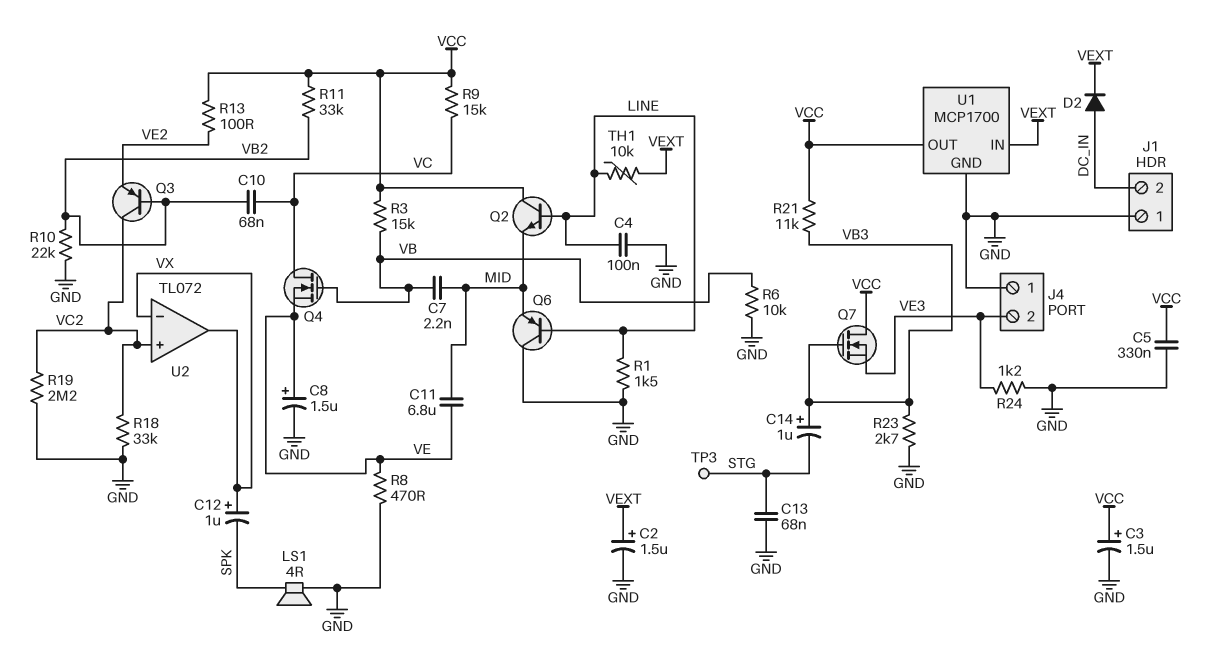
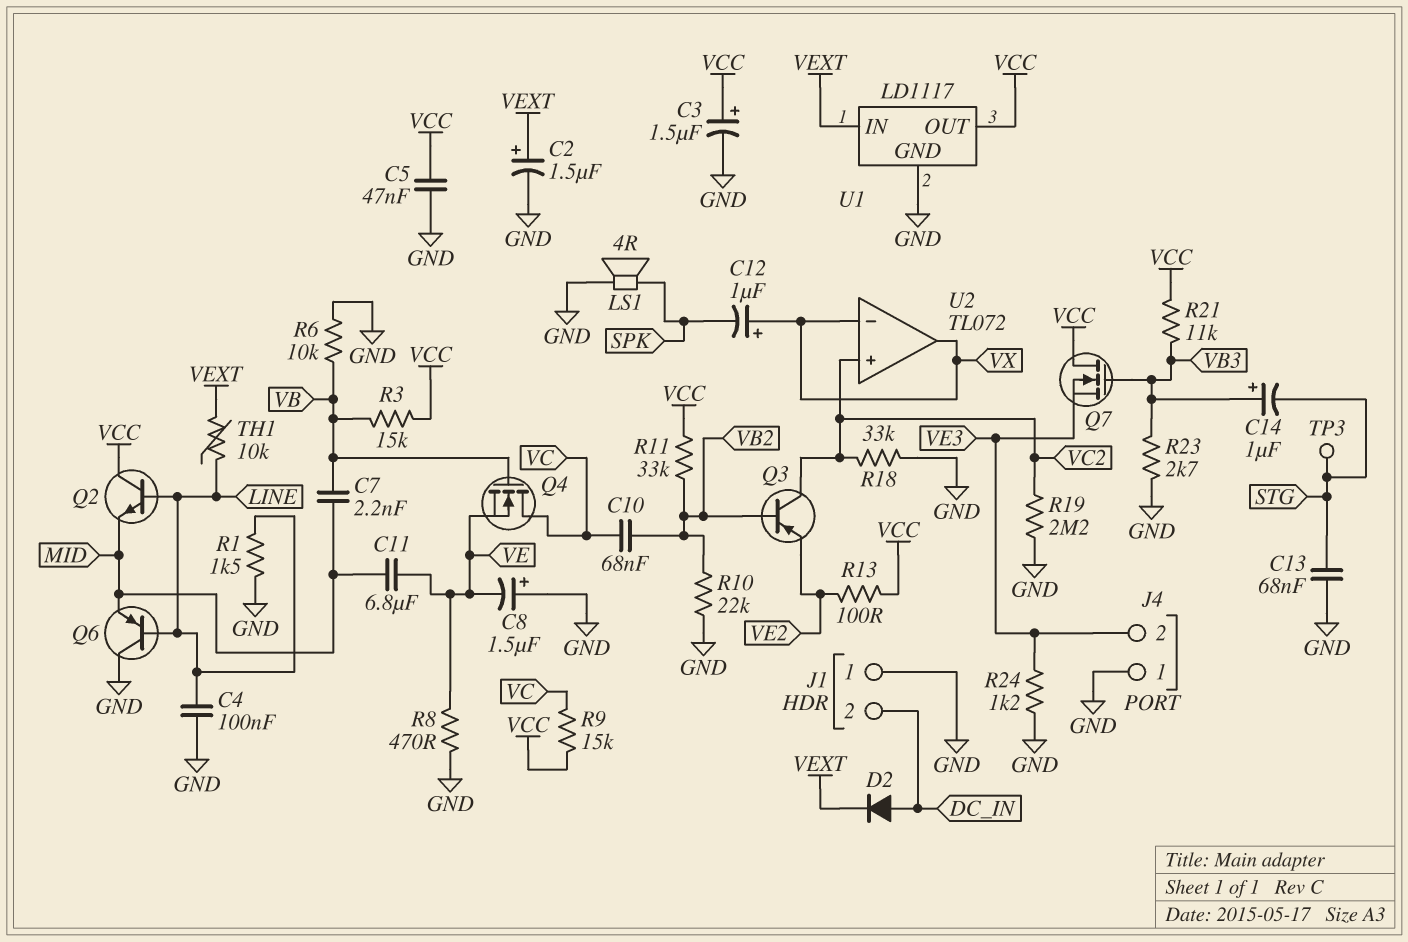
C5: 330nF (GND, VCC) -> 47nF (GND, VCC)
C8: 1.5uF (plus VE, minus GND) -> 1.5uF (plus GND, minus VE)
U1: MCP1700 -> LD1117

